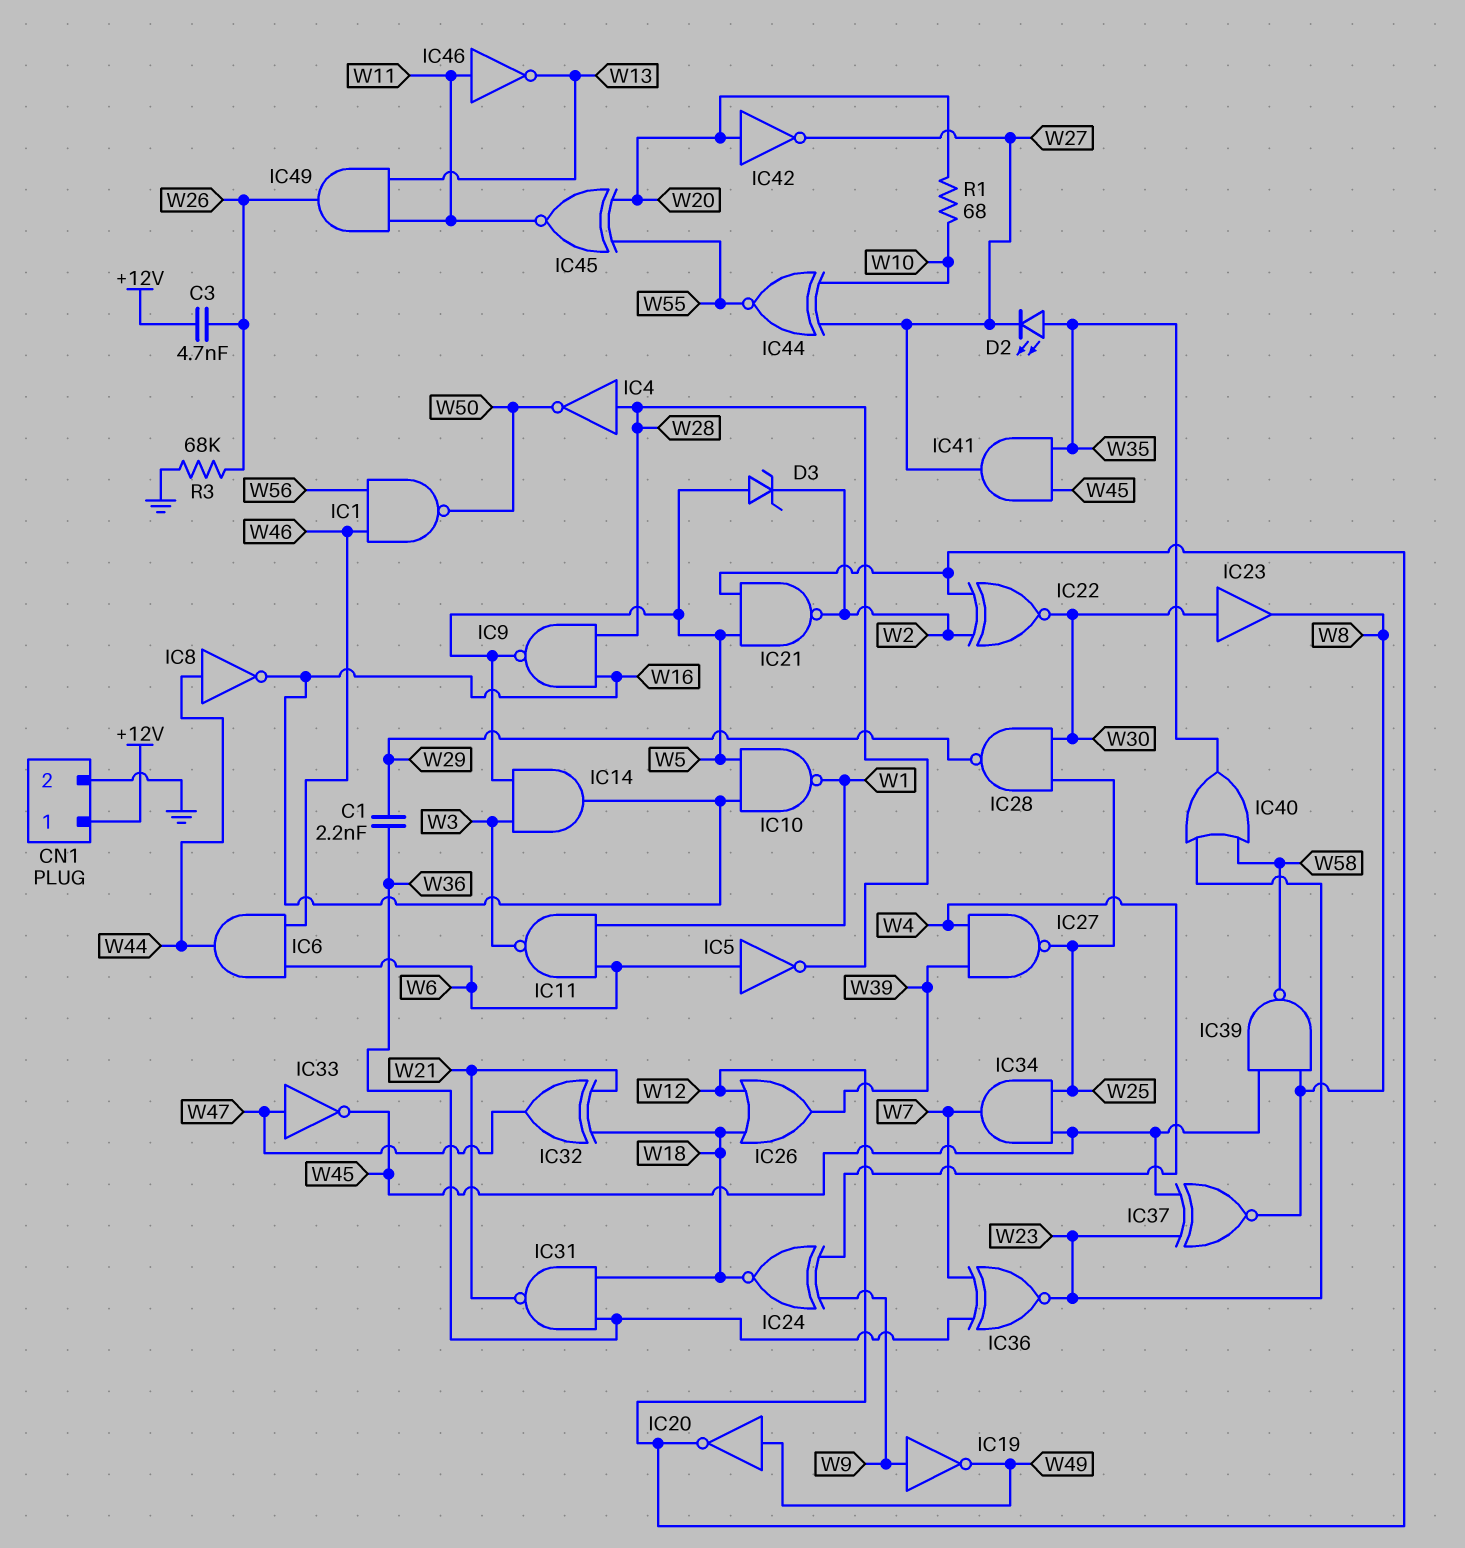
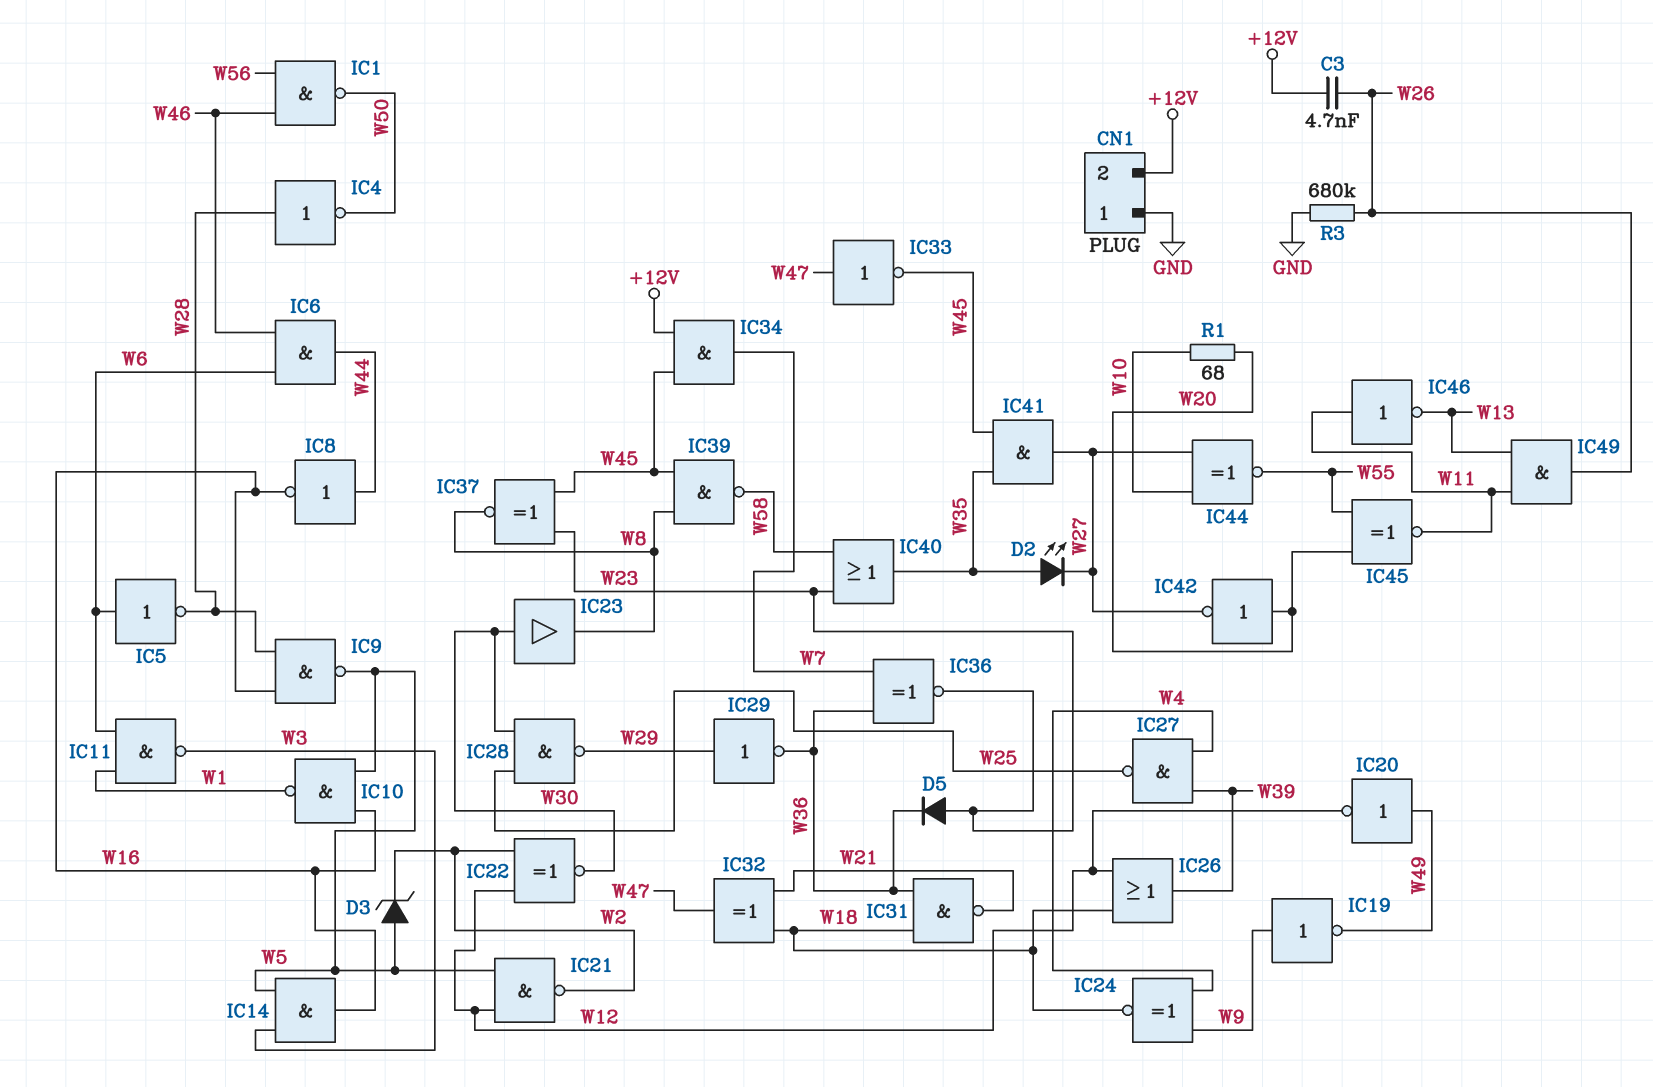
C1: 2.2nF (W29, W36) -> none
CN1 pin 1: +12V -> GND
CN1 pin 2: GND -> +12V
D5: none -> diode (A W23, K W36)
IC29: none -> NOT (in W29, out W36)
IC34: AND (in W25, in W45, out W7) -> AND (in +12V, in W45, out W7)
R3: 68k (GND, W26) -> 680k (GND, W26)

